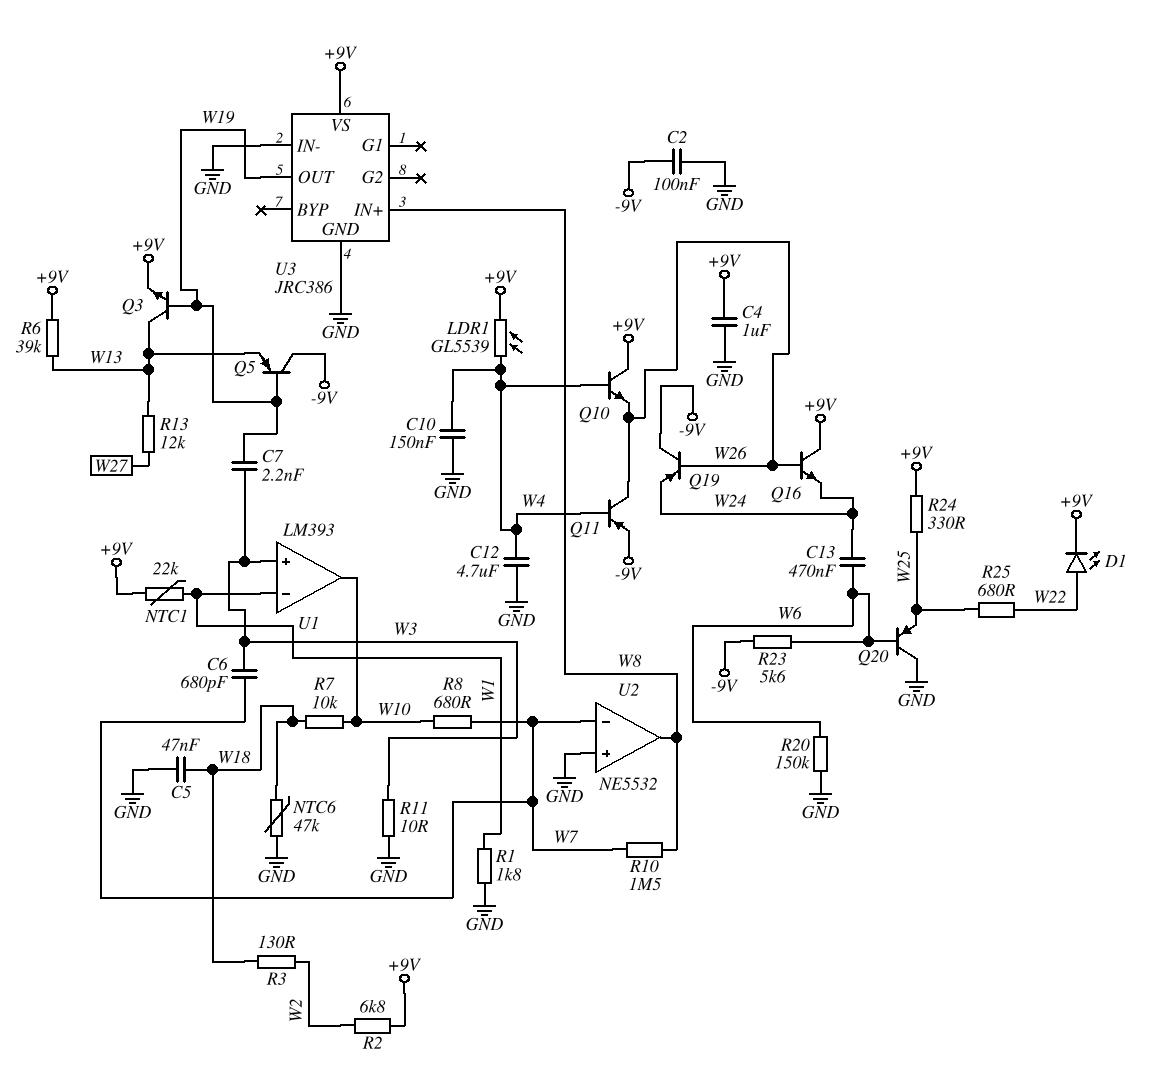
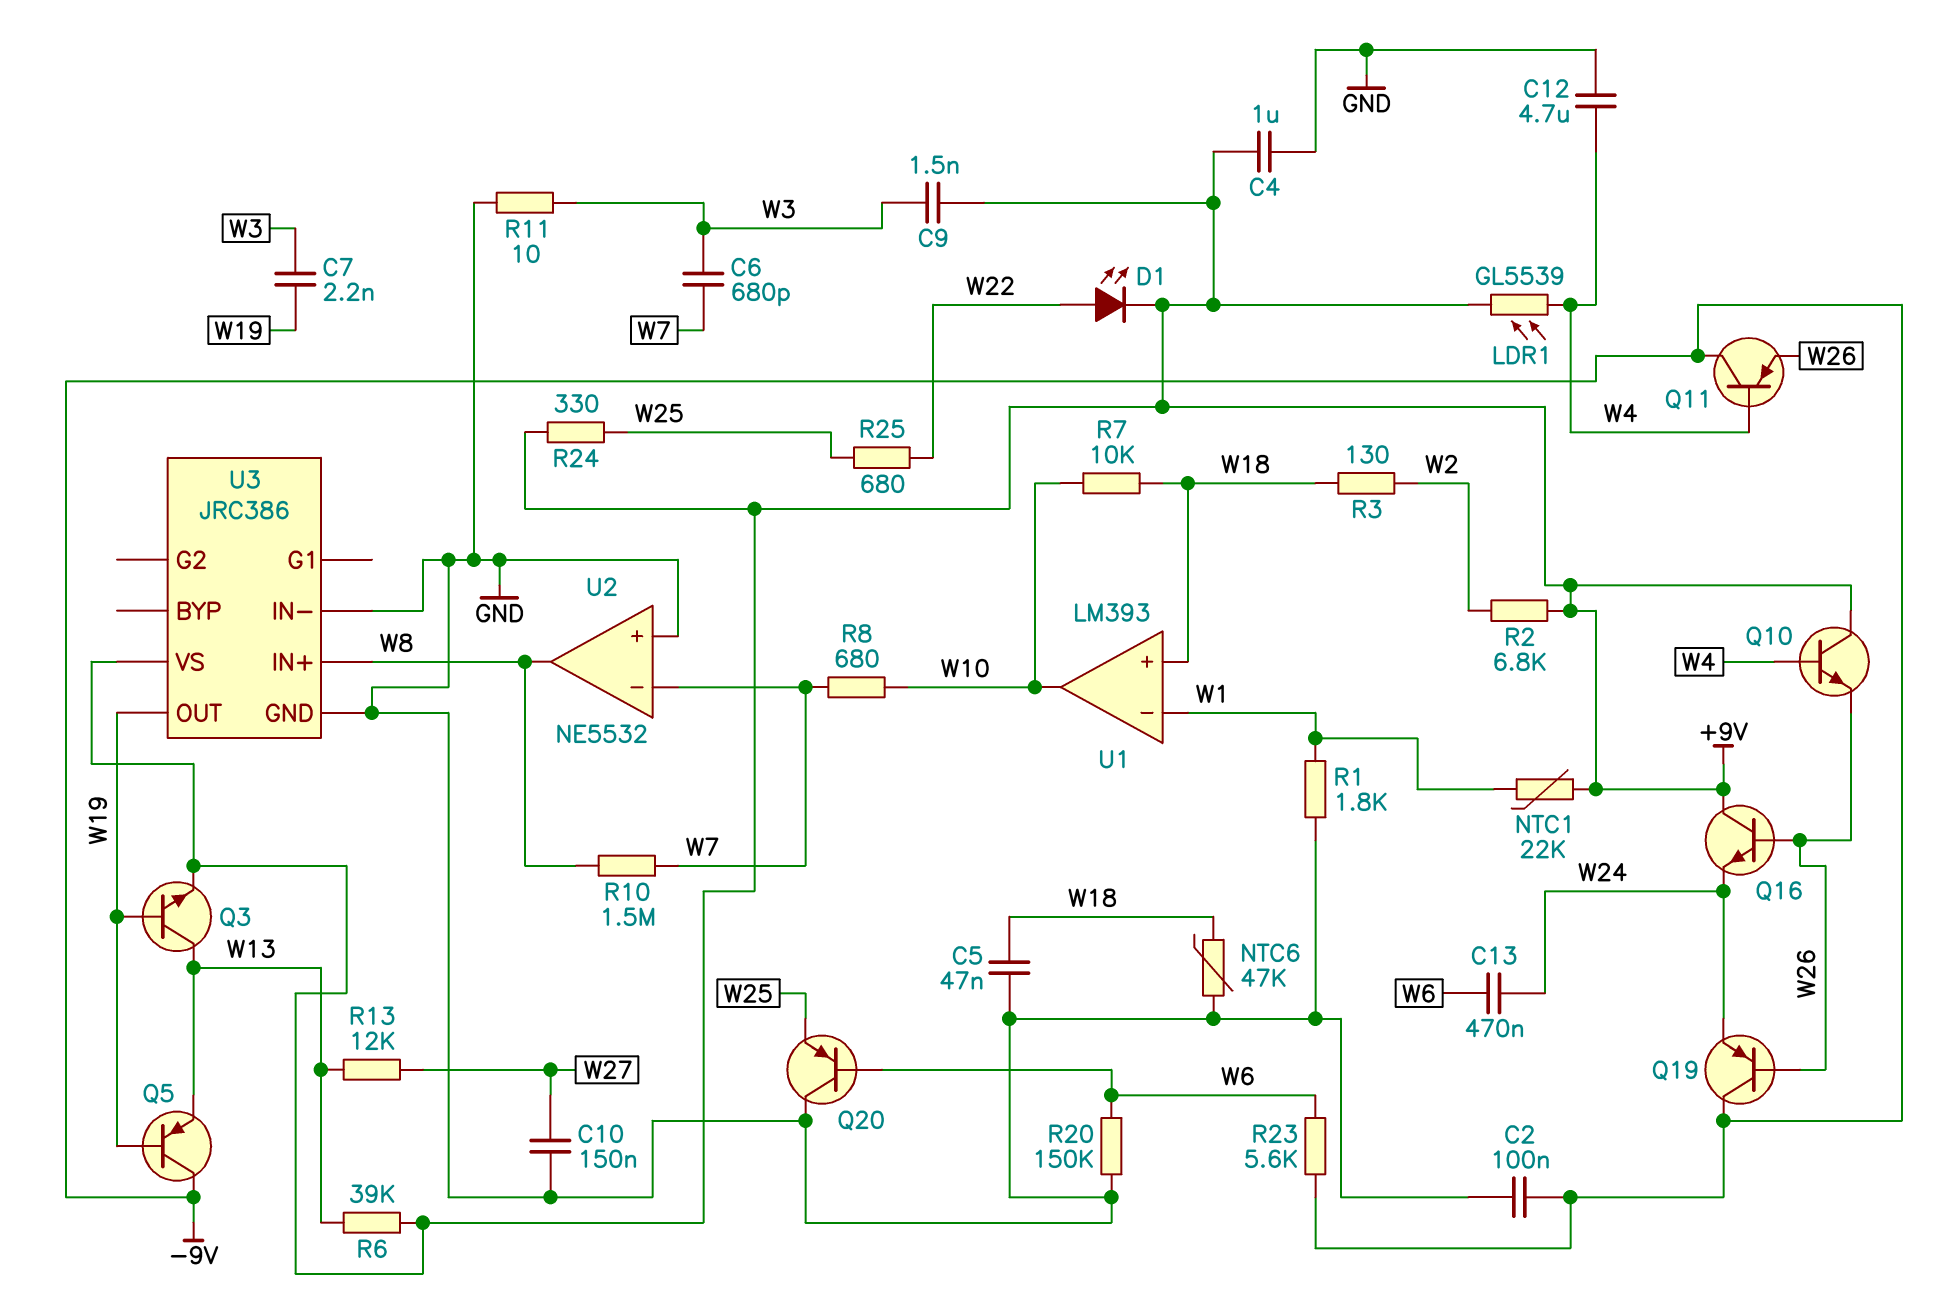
C9: none -> 1.5nF (+9V, W3)
C10: 150nF (GND, W4) -> 150nF (GND, W27)
Q11: PNP (B W4, C W26, E -9V) -> PNP (B W4, C -9V, E W26)
U1 pin in+: W3 -> W18

